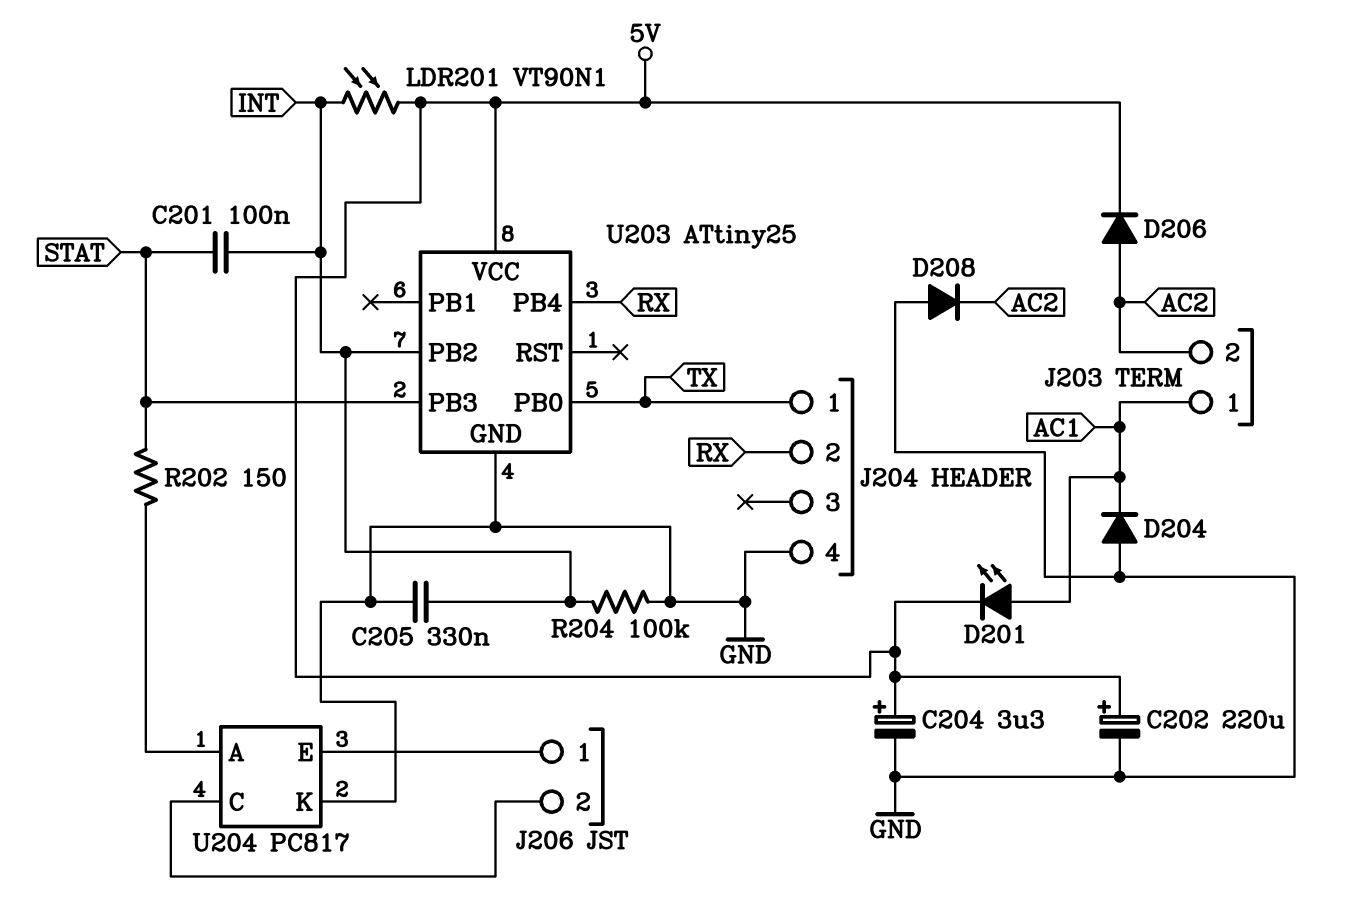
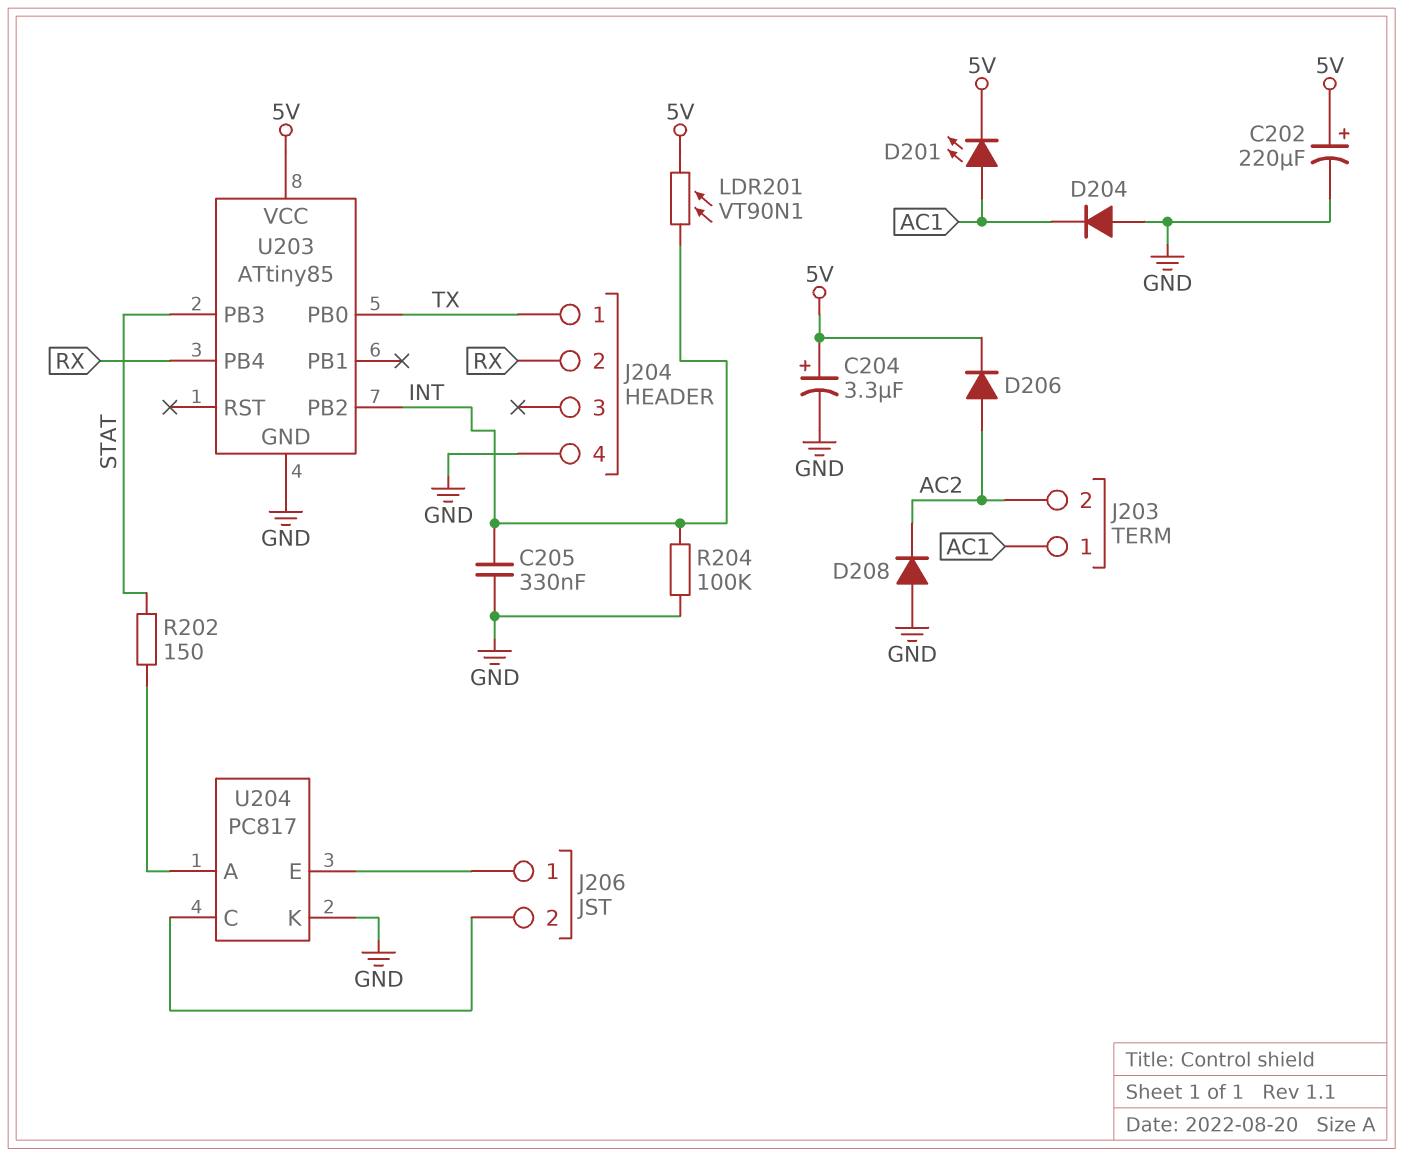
C201: 100nF (INT, STAT) -> none
U203: ATtiny25 -> ATtiny85

